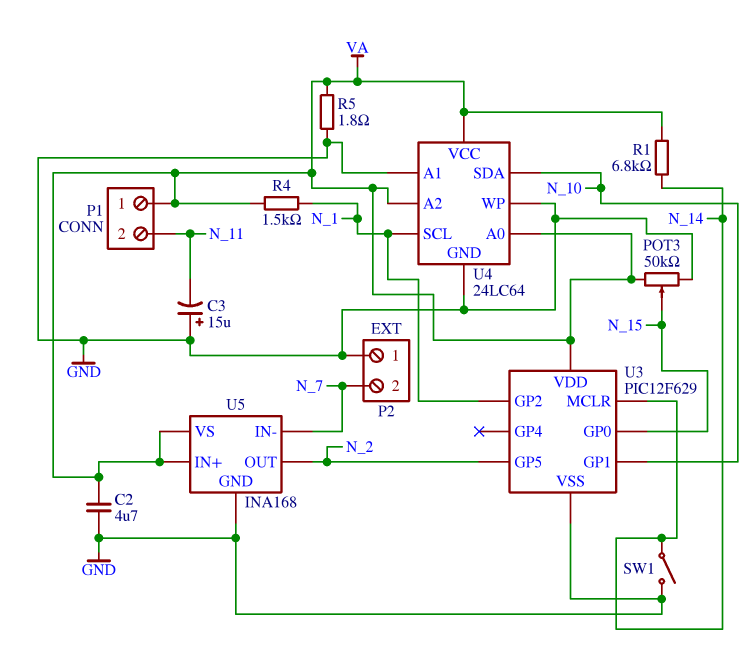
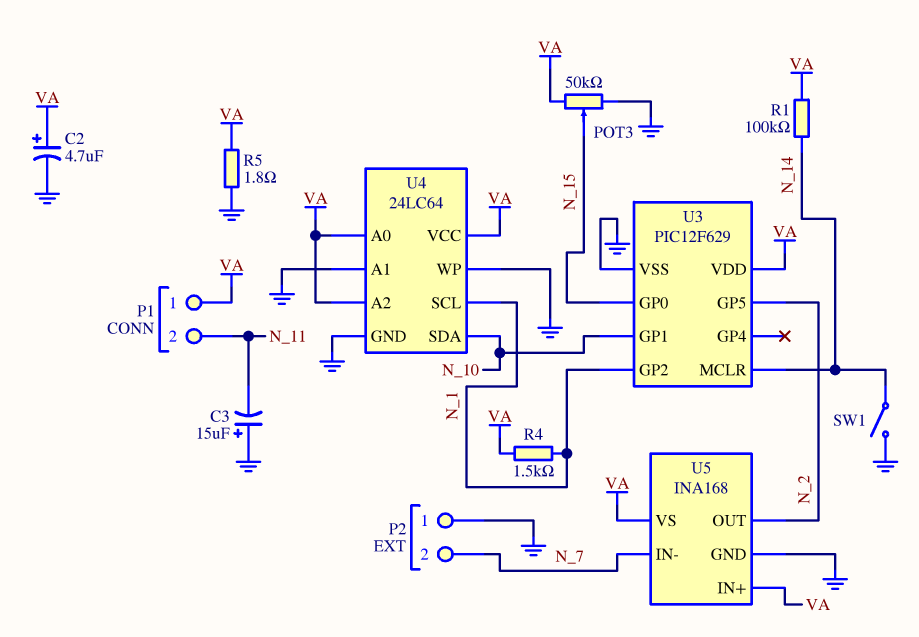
C2: 4.7uF (GND, VA) -> 4.7uF (plus VA, minus GND)
R1: 6.8k (N_14, VA) -> 100k (N_14, VA)

